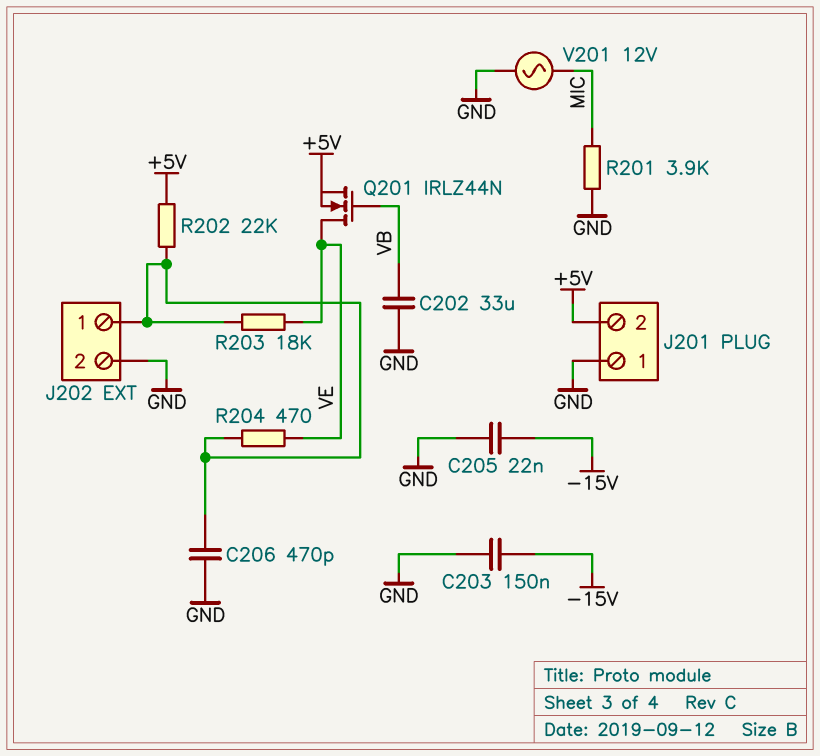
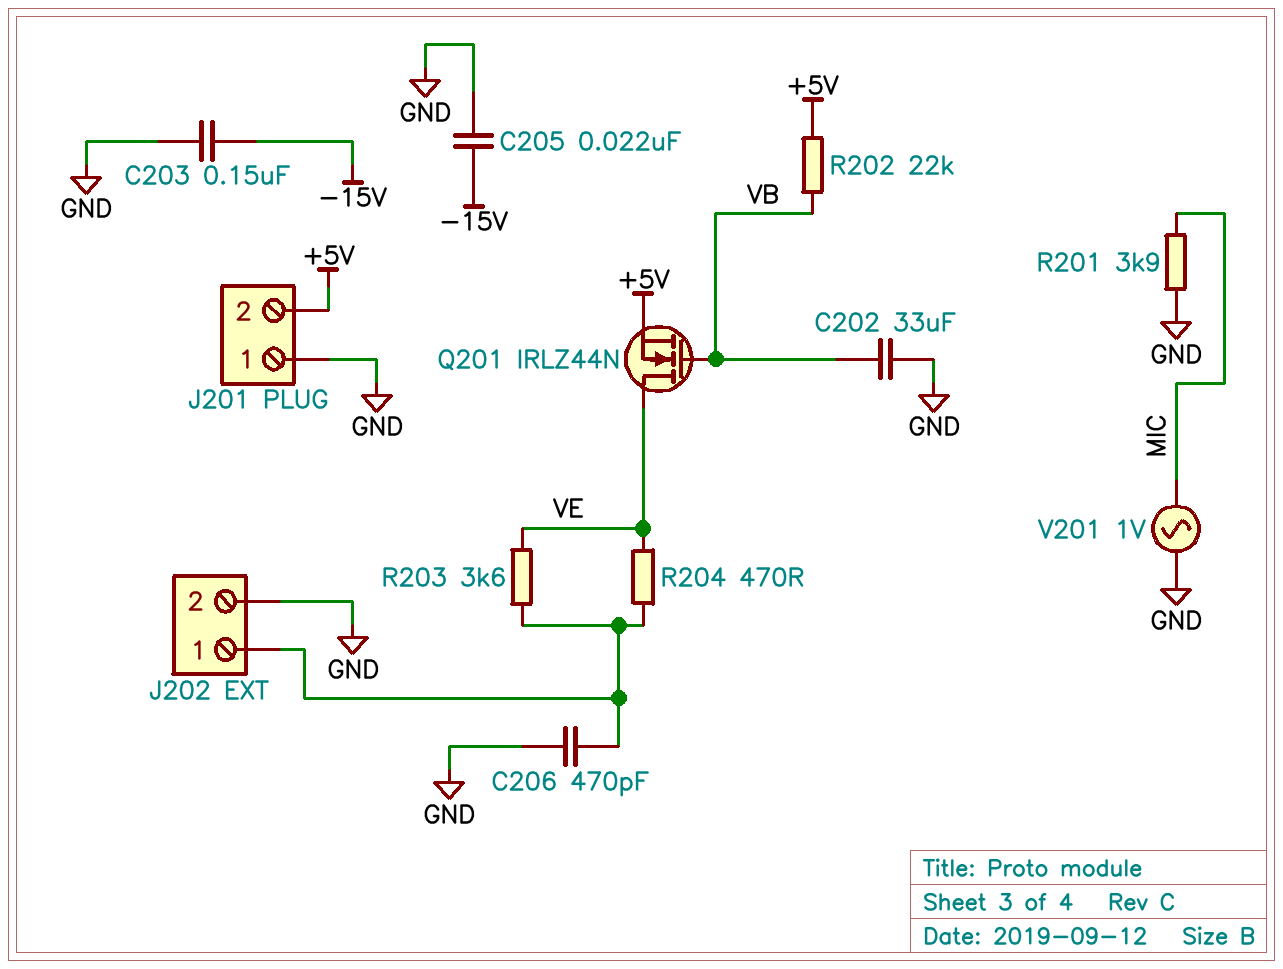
R202: 22k (+5V, J202/1) -> 22k (+5V, VB)
R203: 18k (J202/1, VE) -> 3.6k (J202/1, VE)
V201: AC 12V (GND, MIC) -> AC 1V (GND, MIC)

